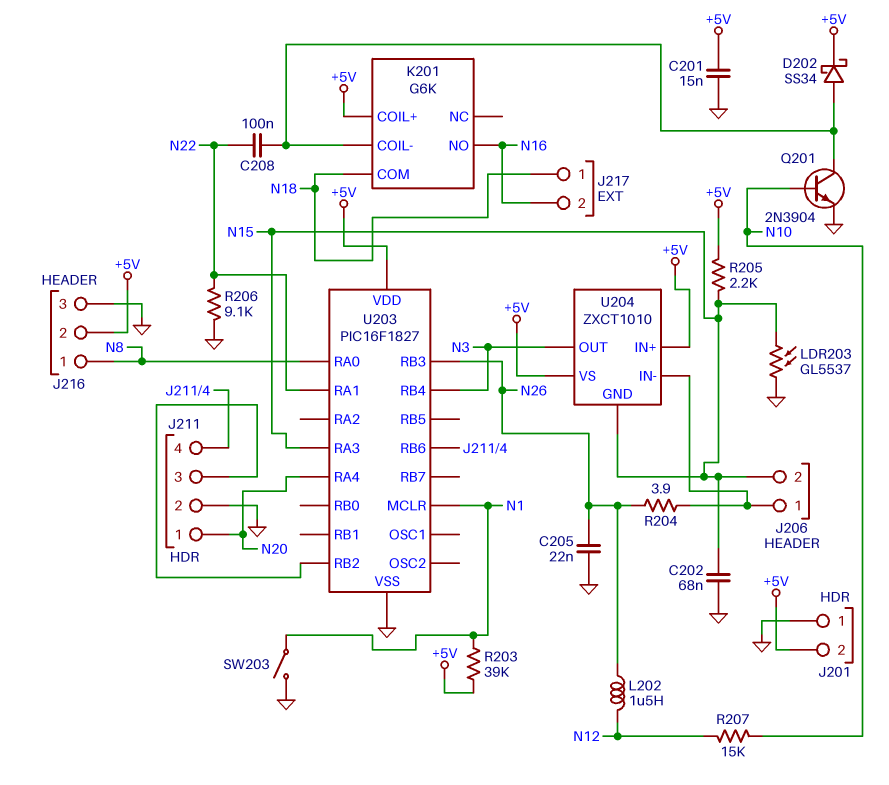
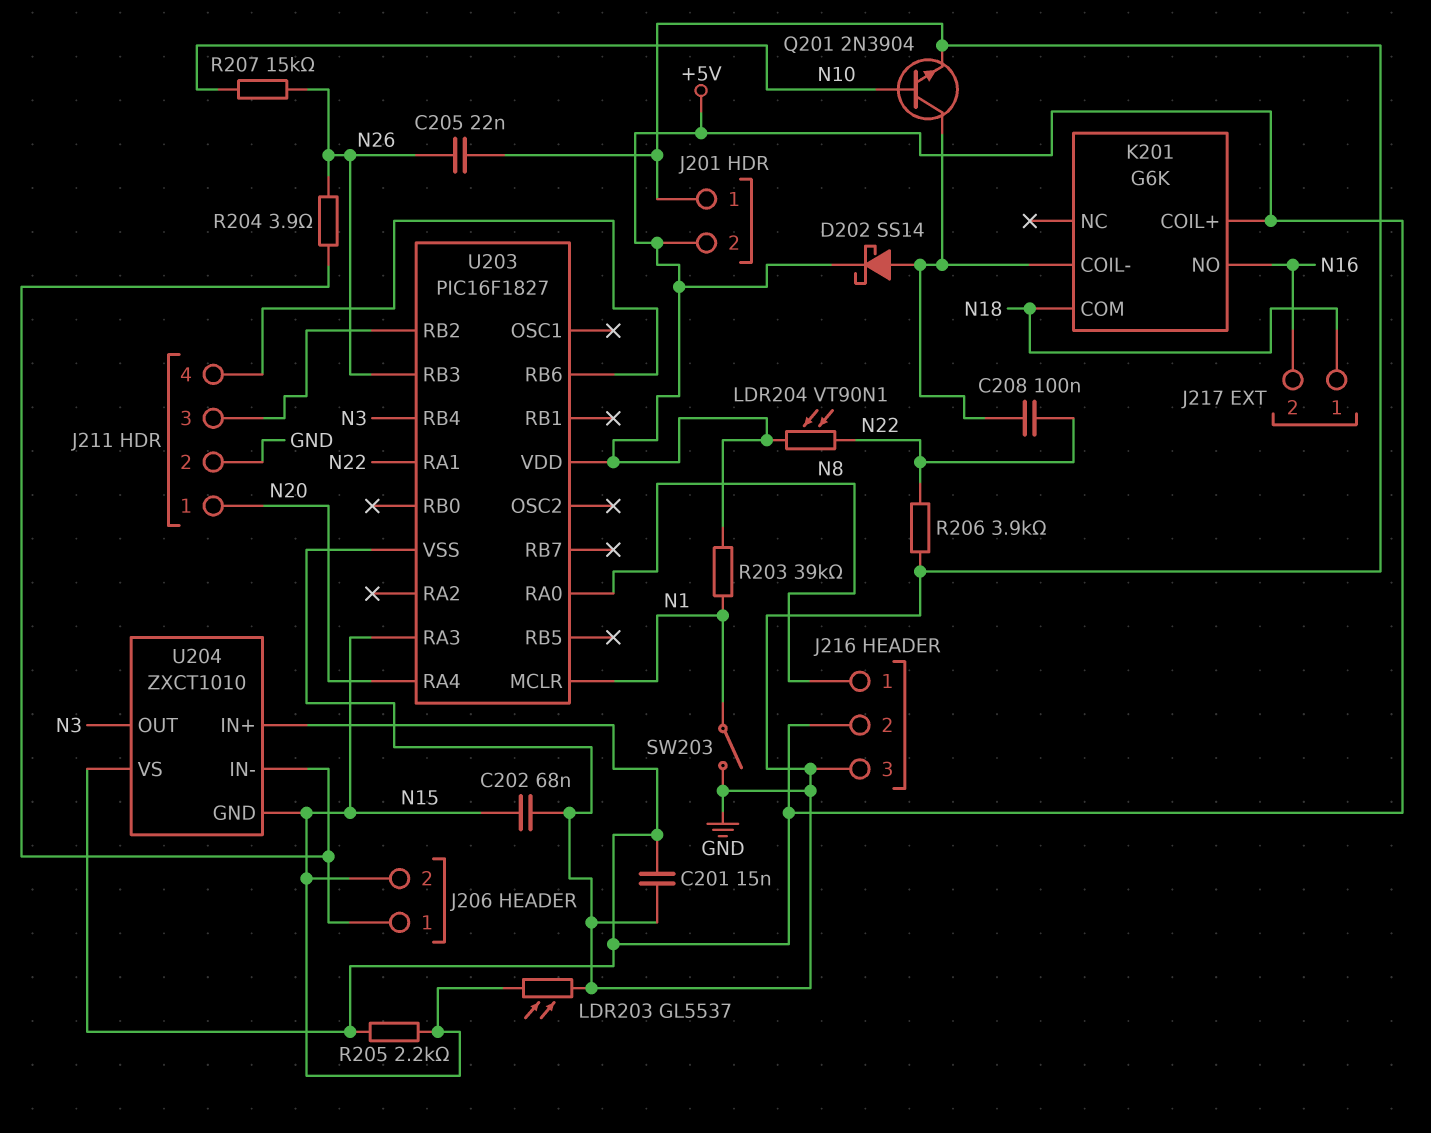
D202: schottky SS34 (A K201/COIL-, K +5V) -> schottky SS14 (A K201/COIL-, K +5V)
L202: 1.5uH (N12, N26) -> none
LDR204: none -> VT90N1 (+5V, N22)
R206: 9.1k (GND, N22) -> 3.9k (GND, N22)
R207: 15k (N10, N12) -> 15k (N10, N26)

